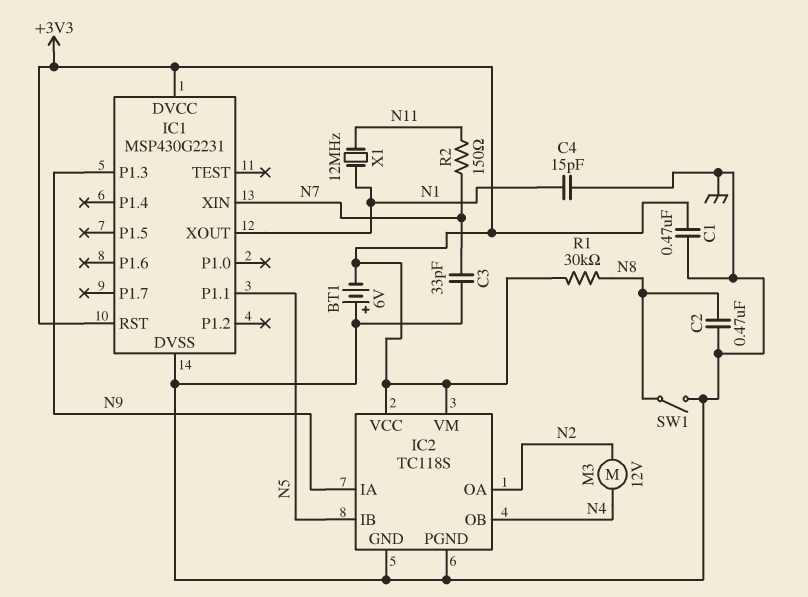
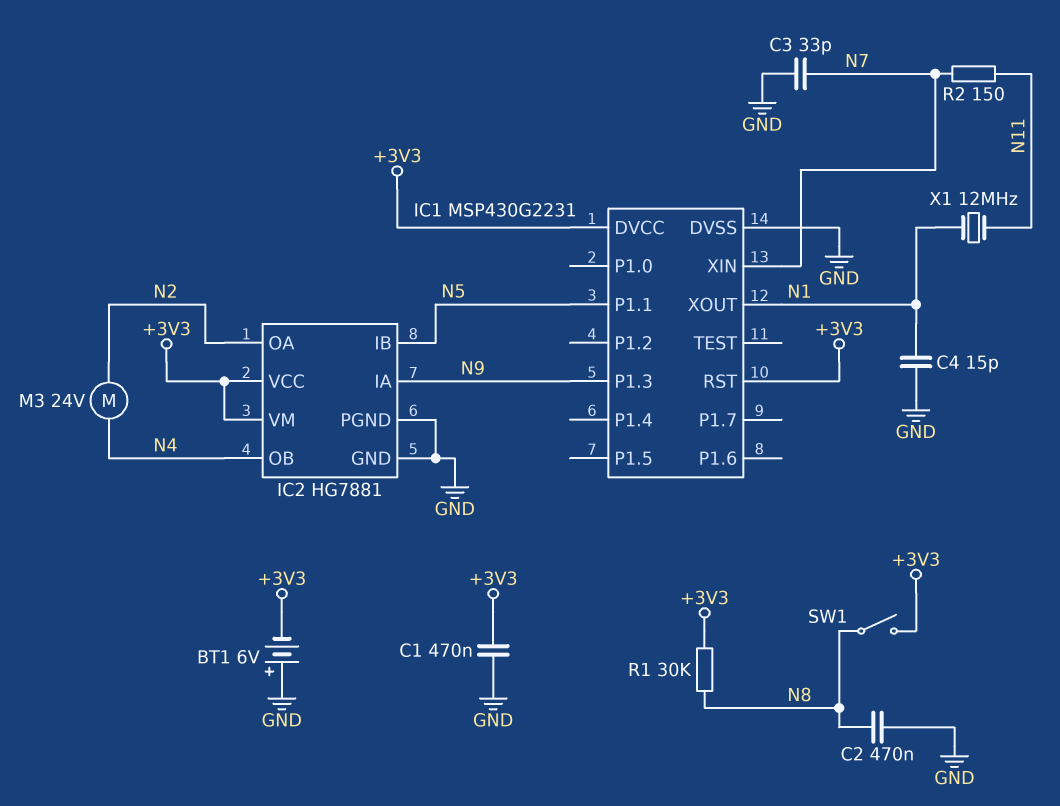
IC2: TC118S -> HG7881
M3: motor 12V (N2, N4) -> motor 24V (N2, N4)
SW1: switch (GND, N8) -> switch (+3V3, N8)

